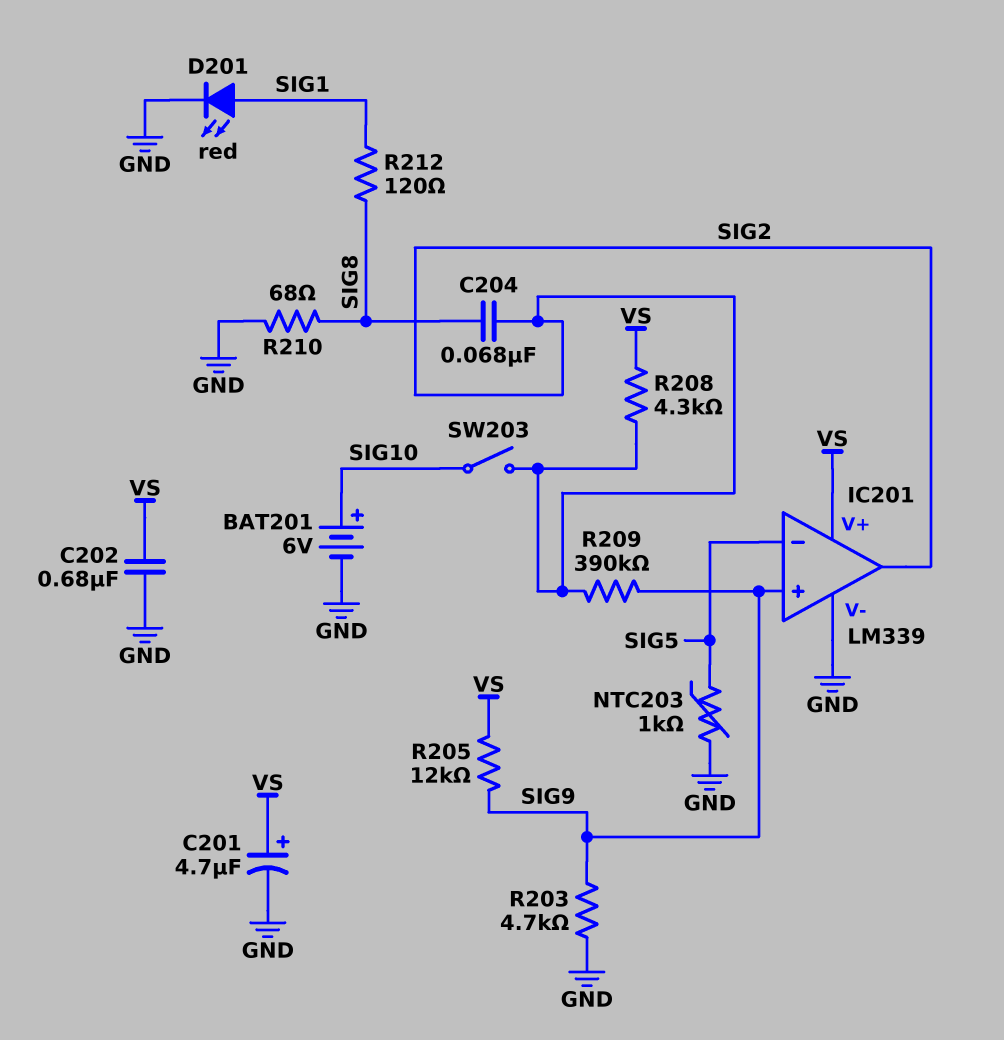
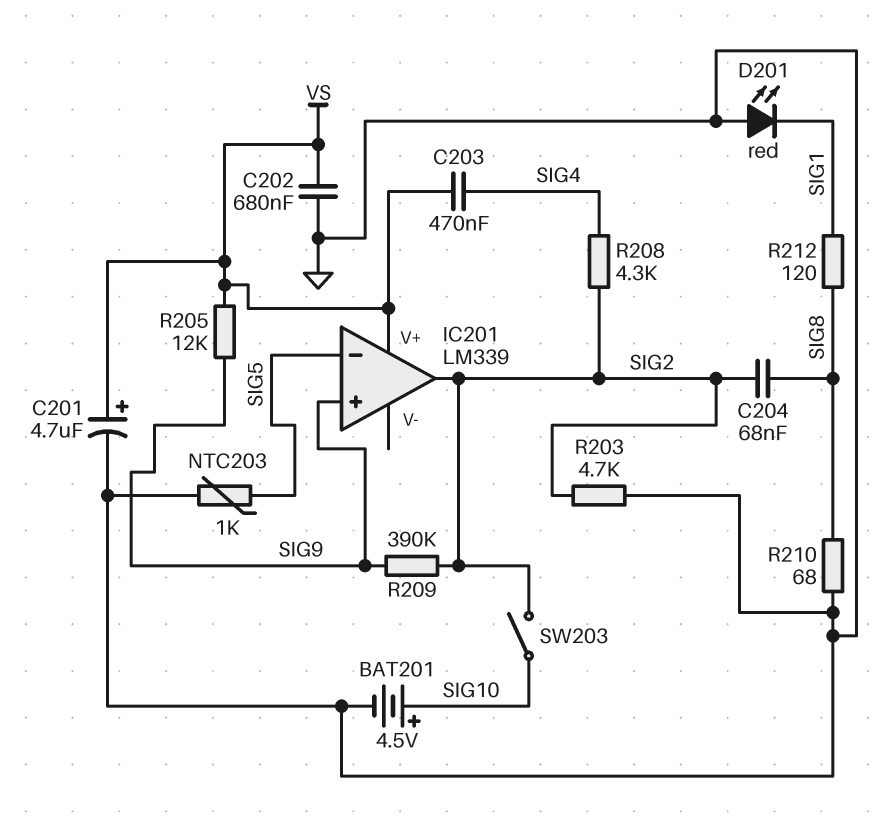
BAT201: 6V (plus SIG10, minus GND) -> 4.5V (plus SIG10, minus GND)
C203: none -> 470nF (SIG4, VS)
D201: LED red (A SIG1, K GND) -> LED red (A GND, K SIG1)
IC201 pin V-: GND -> none
R203: 4.7k (GND, SIG9) -> 4.7k (GND, SIG2)
R208: 4.3k (SIG2, VS) -> 4.3k (SIG2, SIG4)

